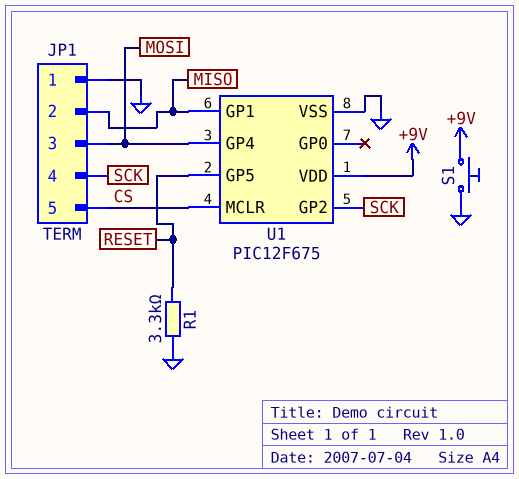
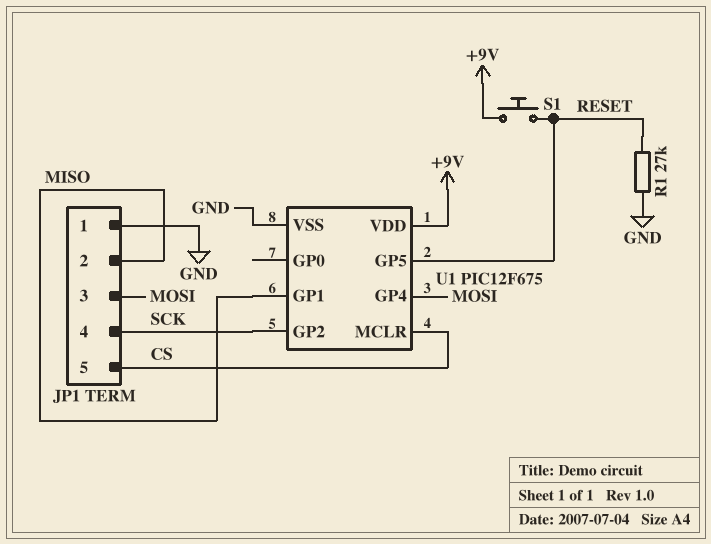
R1: 3.3k (GND, RESET) -> 27k (GND, RESET)
S1: button (+9V, GND) -> button (+9V, RESET)

